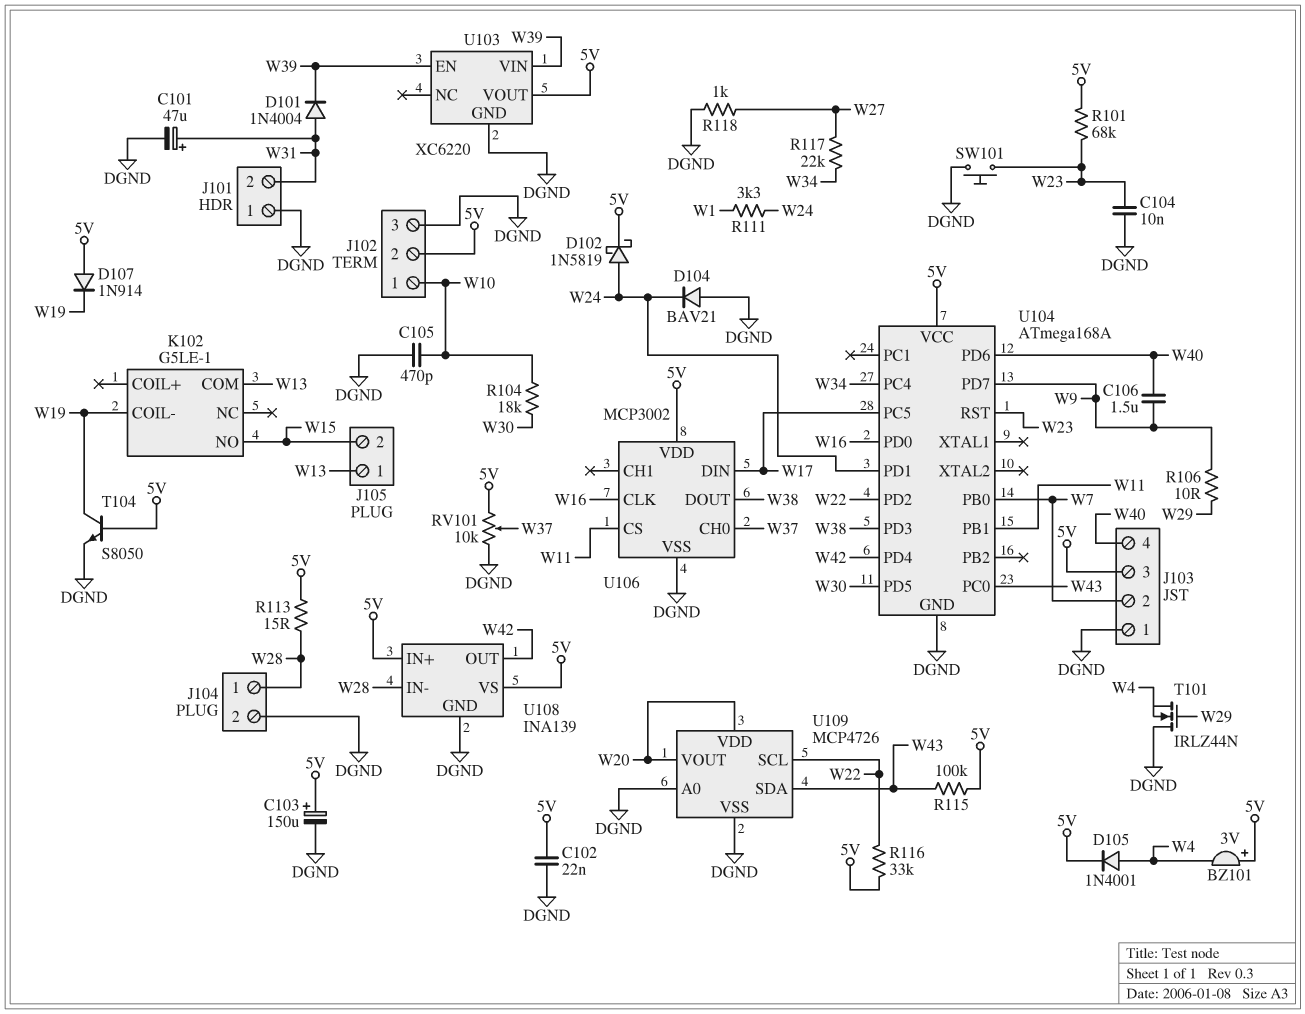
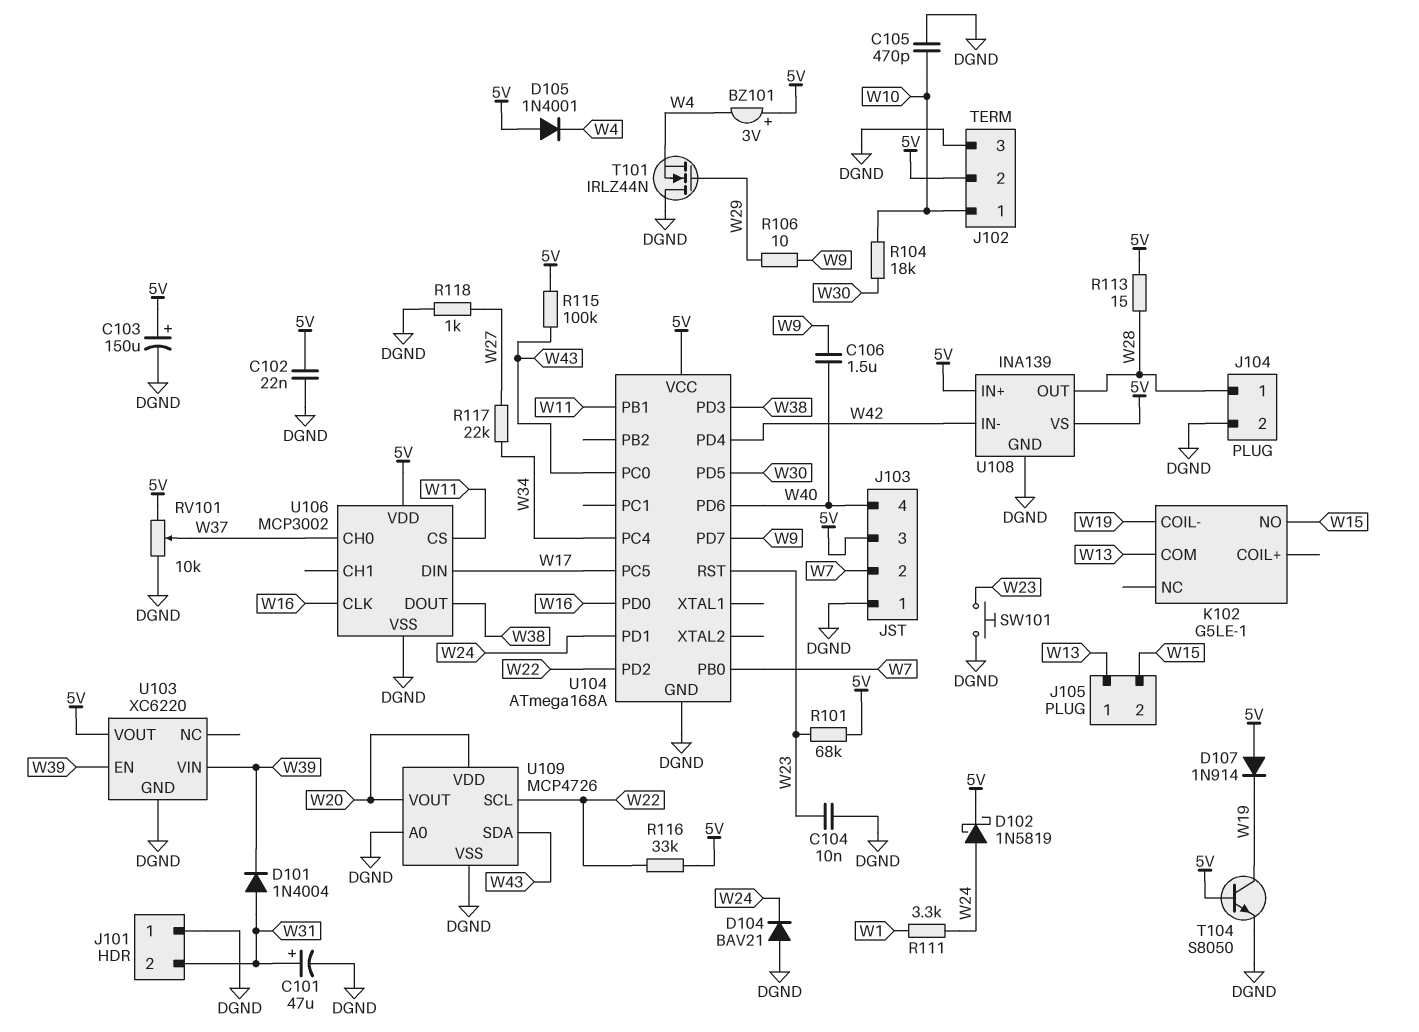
D105: diode 1N4001 (A W4, K 5V) -> diode 1N4001 (A 5V, K W4)
U108 pin IN-: W28 -> W42
U108 pin OUT: W42 -> W28

